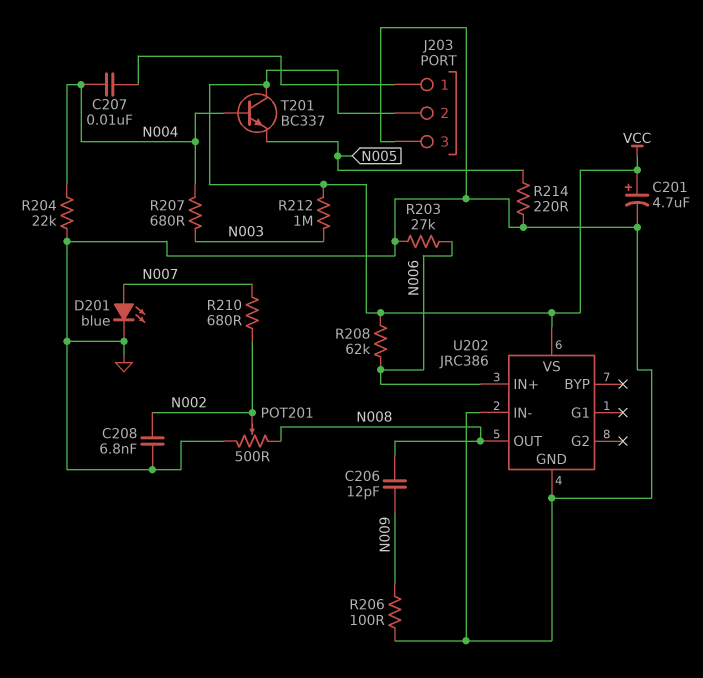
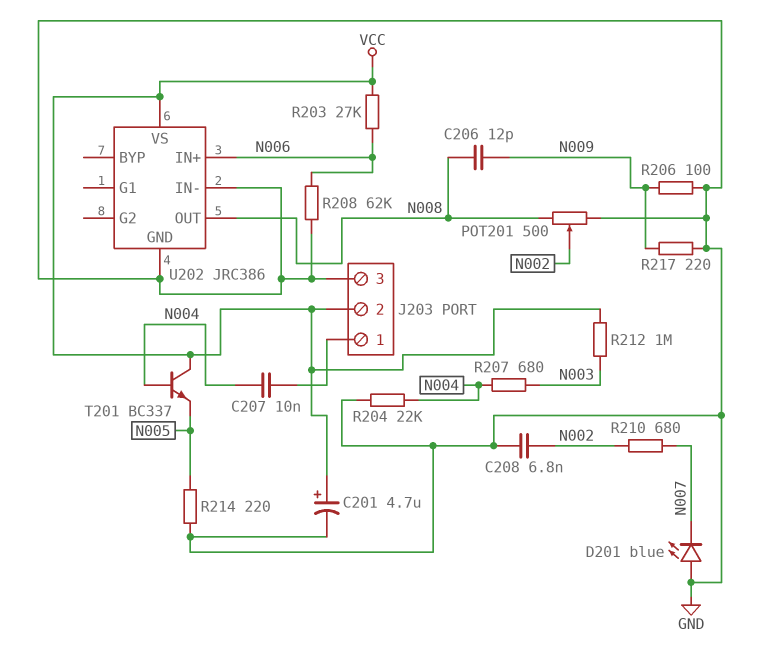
D201: LED blue (A N007, K GND) -> LED blue (A GND, K N007)
R203: 27k (GND, N006) -> 27k (N006, VCC)
R208: 62k (N006, VCC) -> 62k (GND, N006)
R217: none -> 220 (GND, N009)

